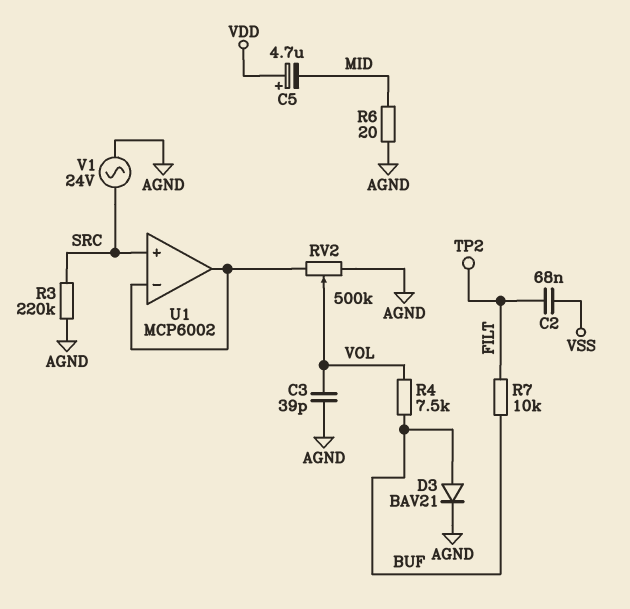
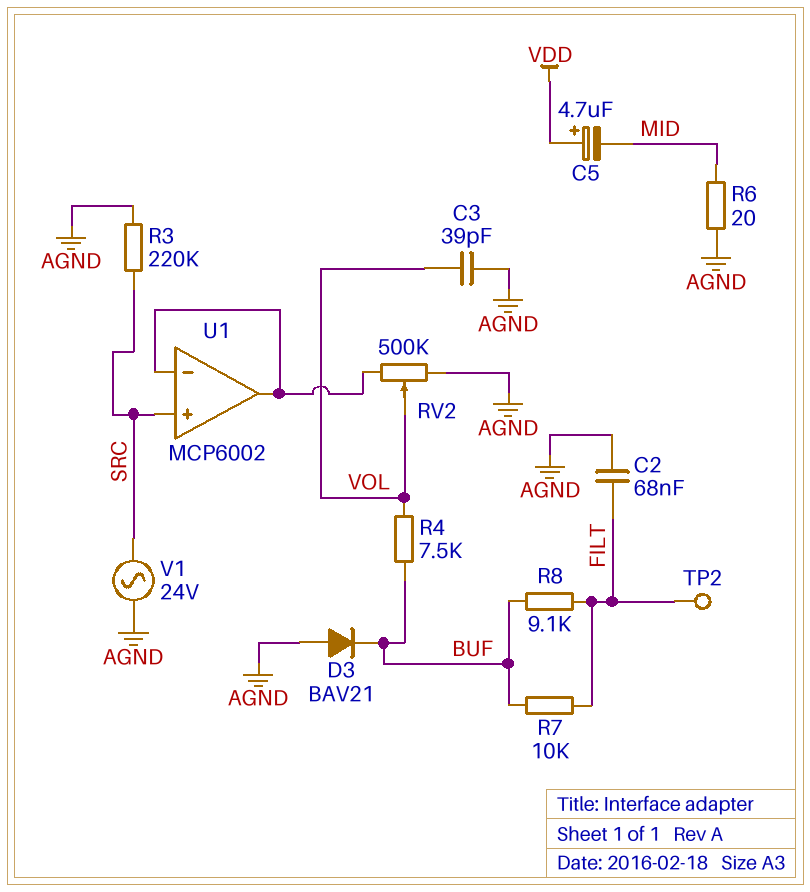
C2: 68nF (FILT, VSS) -> 68nF (AGND, FILT)
D3: diode BAV21 (A BUF, K AGND) -> diode BAV21 (A AGND, K BUF)
R8: none -> 9.1k (BUF, FILT)

